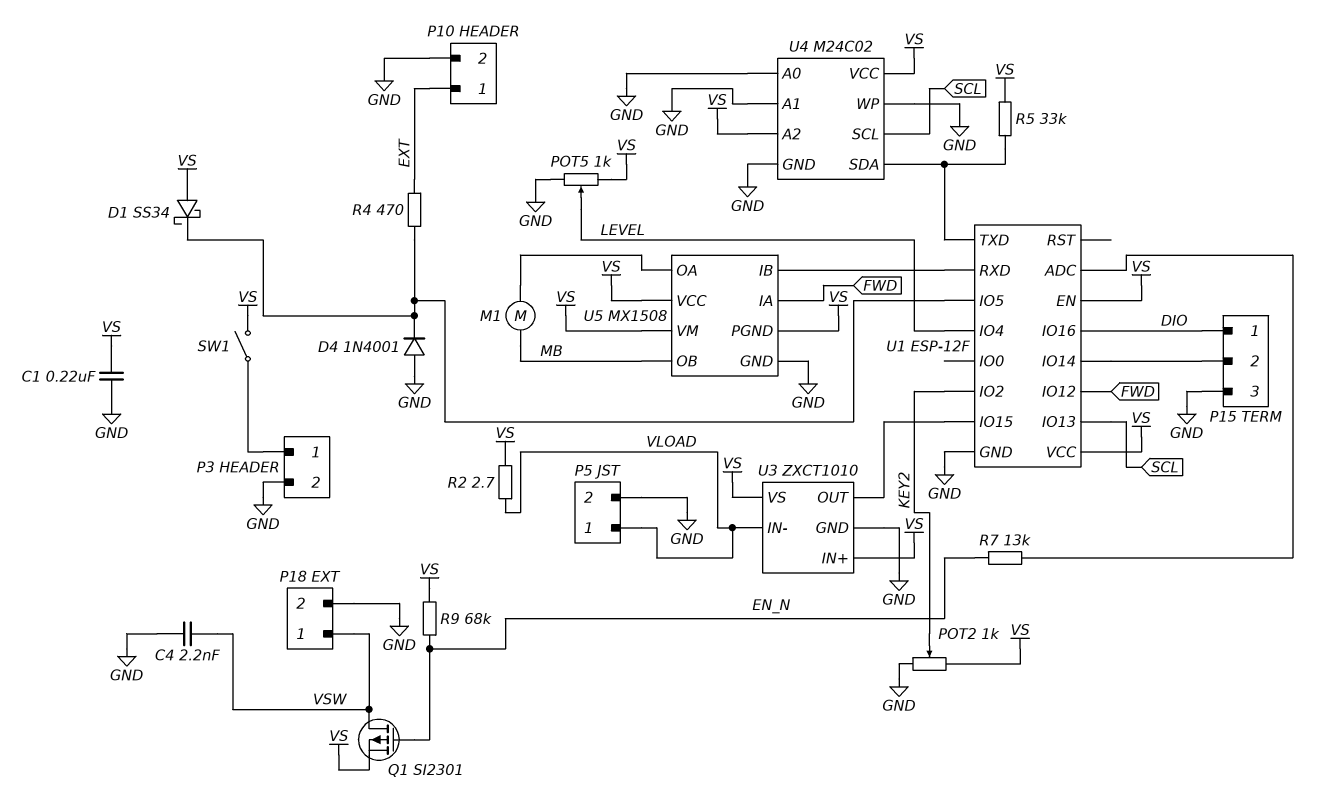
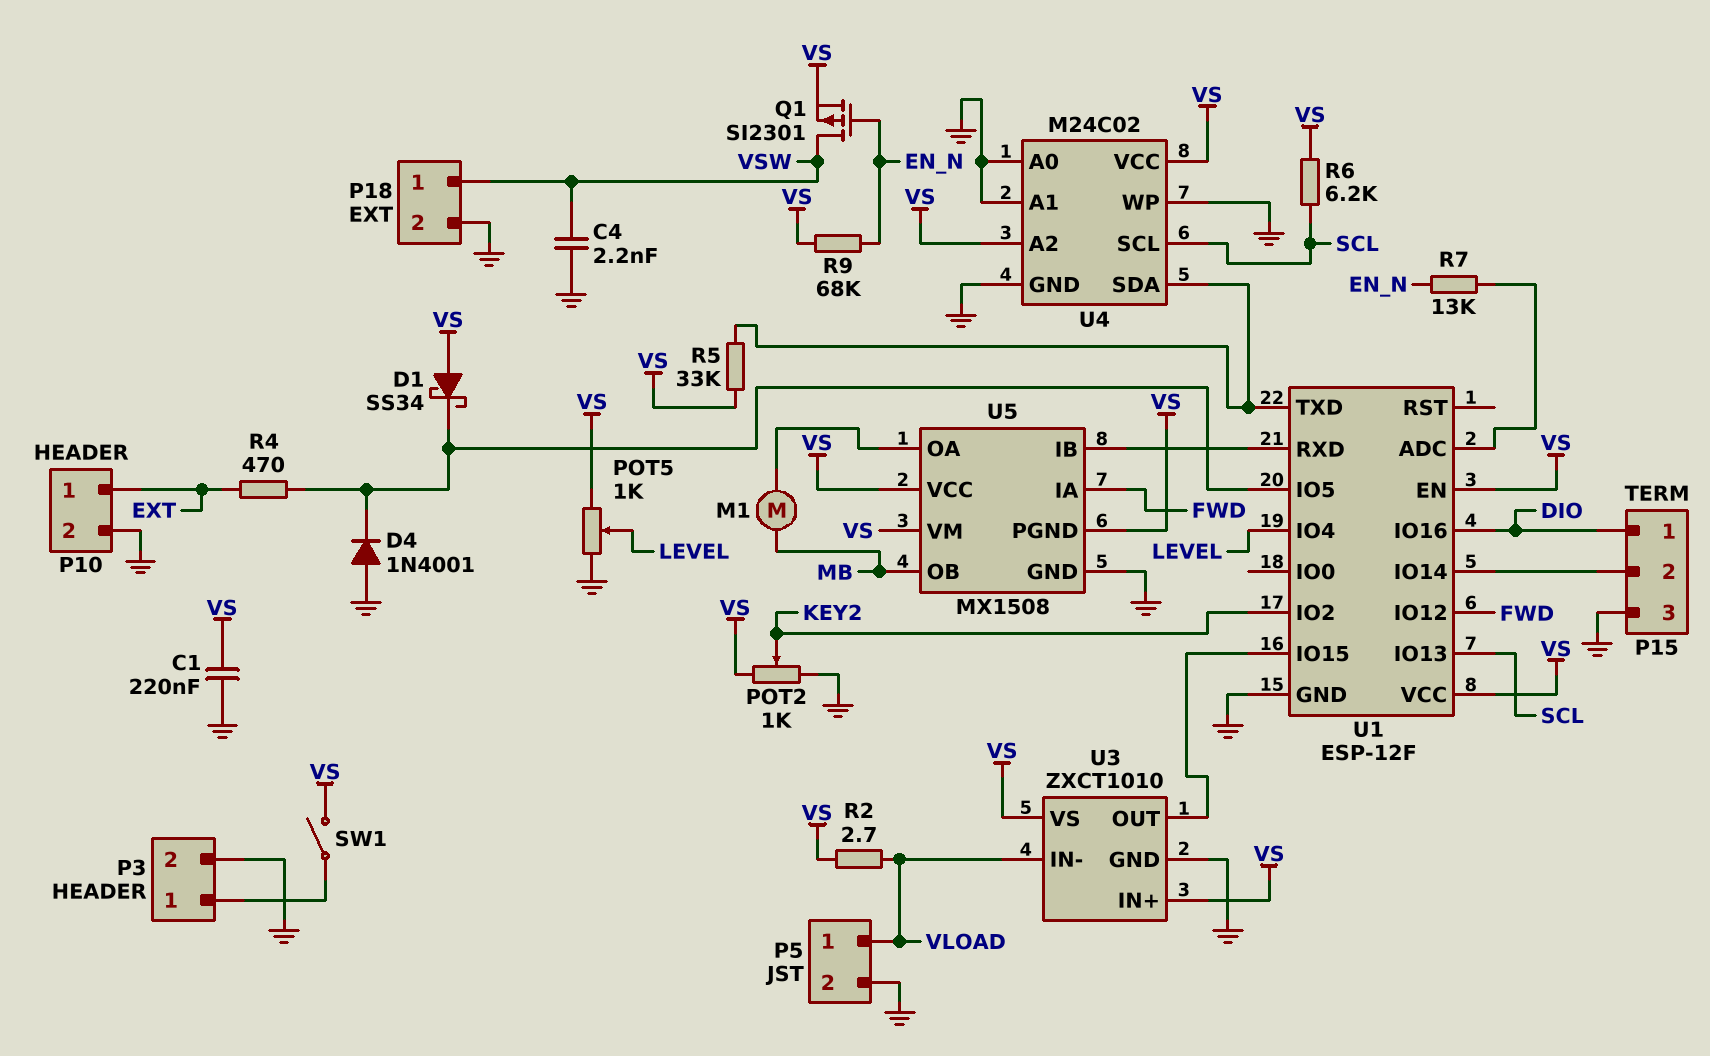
R6: none -> 6.2k (SCL, VS)

